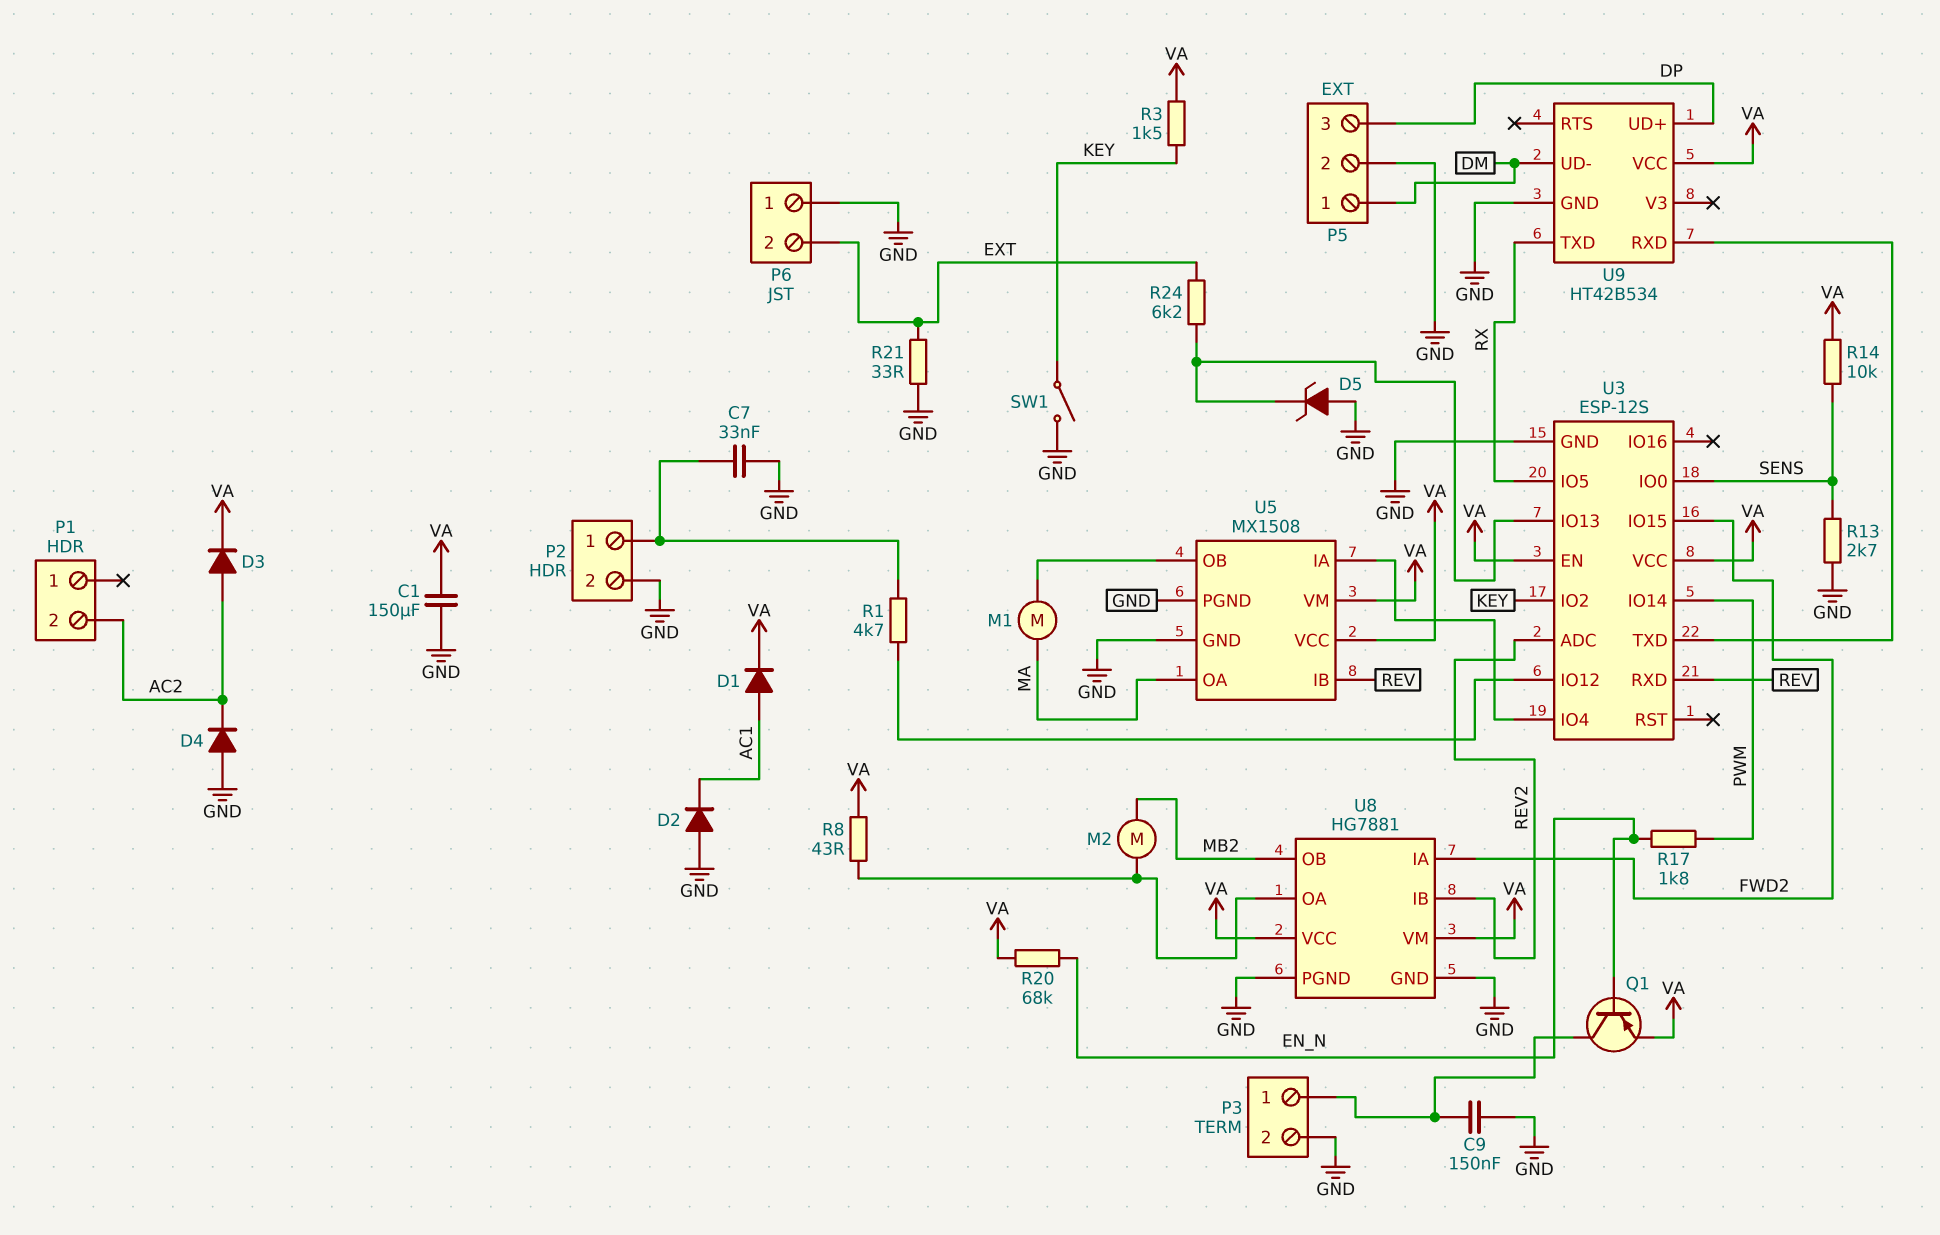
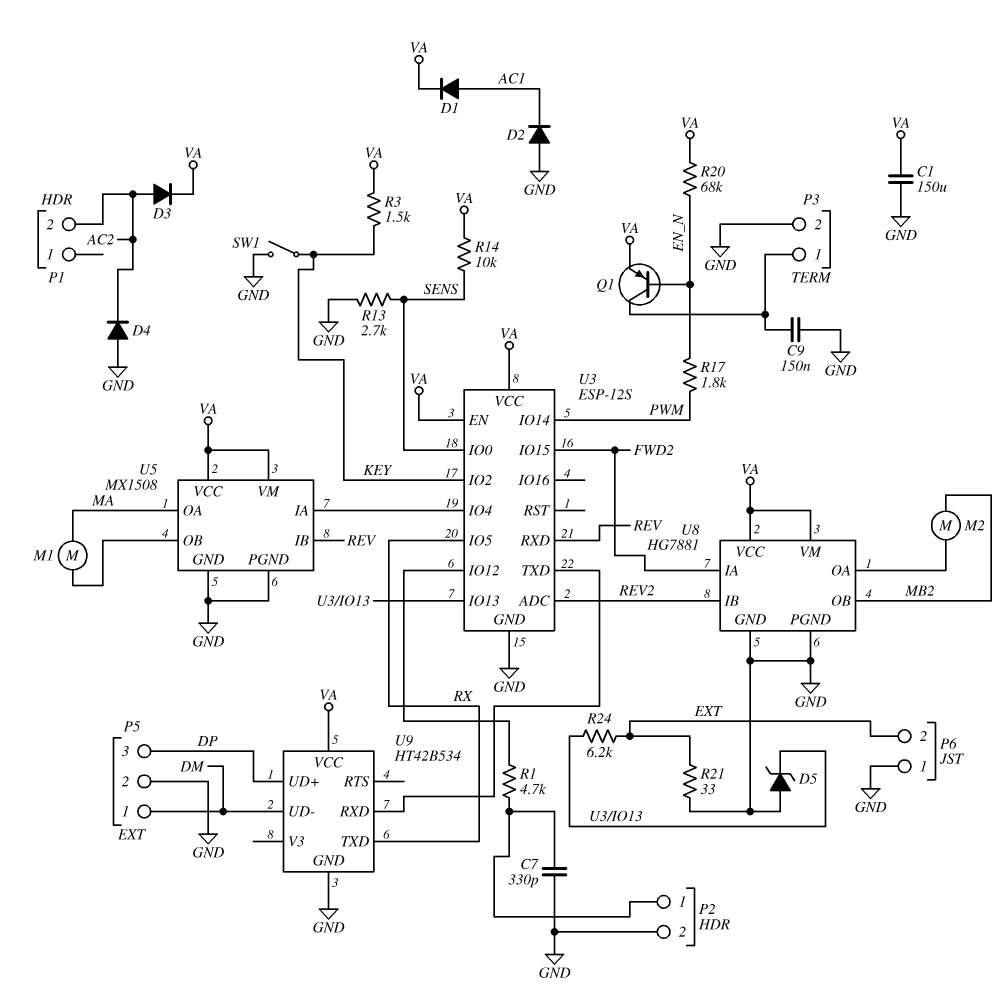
C7: 33nF (GND, P2/1) -> 330pF (GND, P2/1)
R8: 43 (U8/OA, VA) -> none

